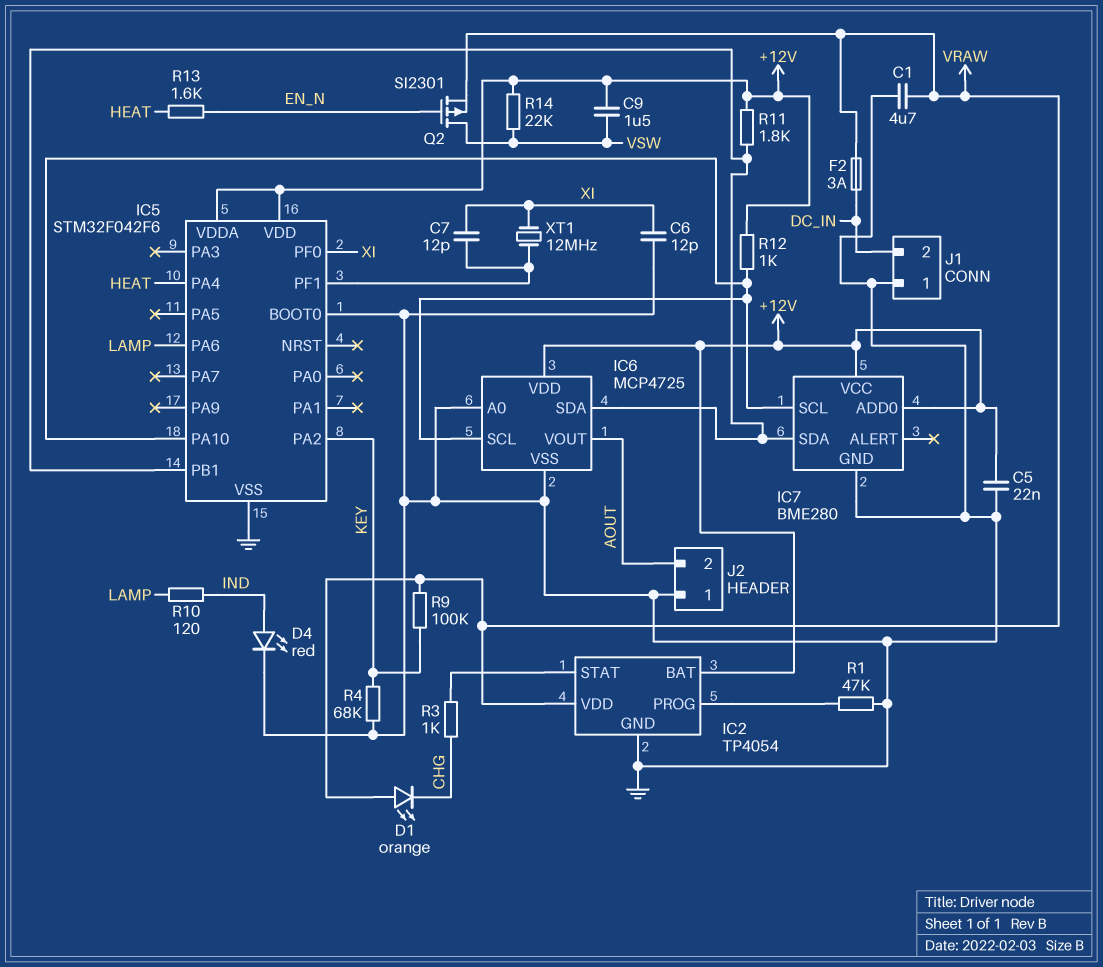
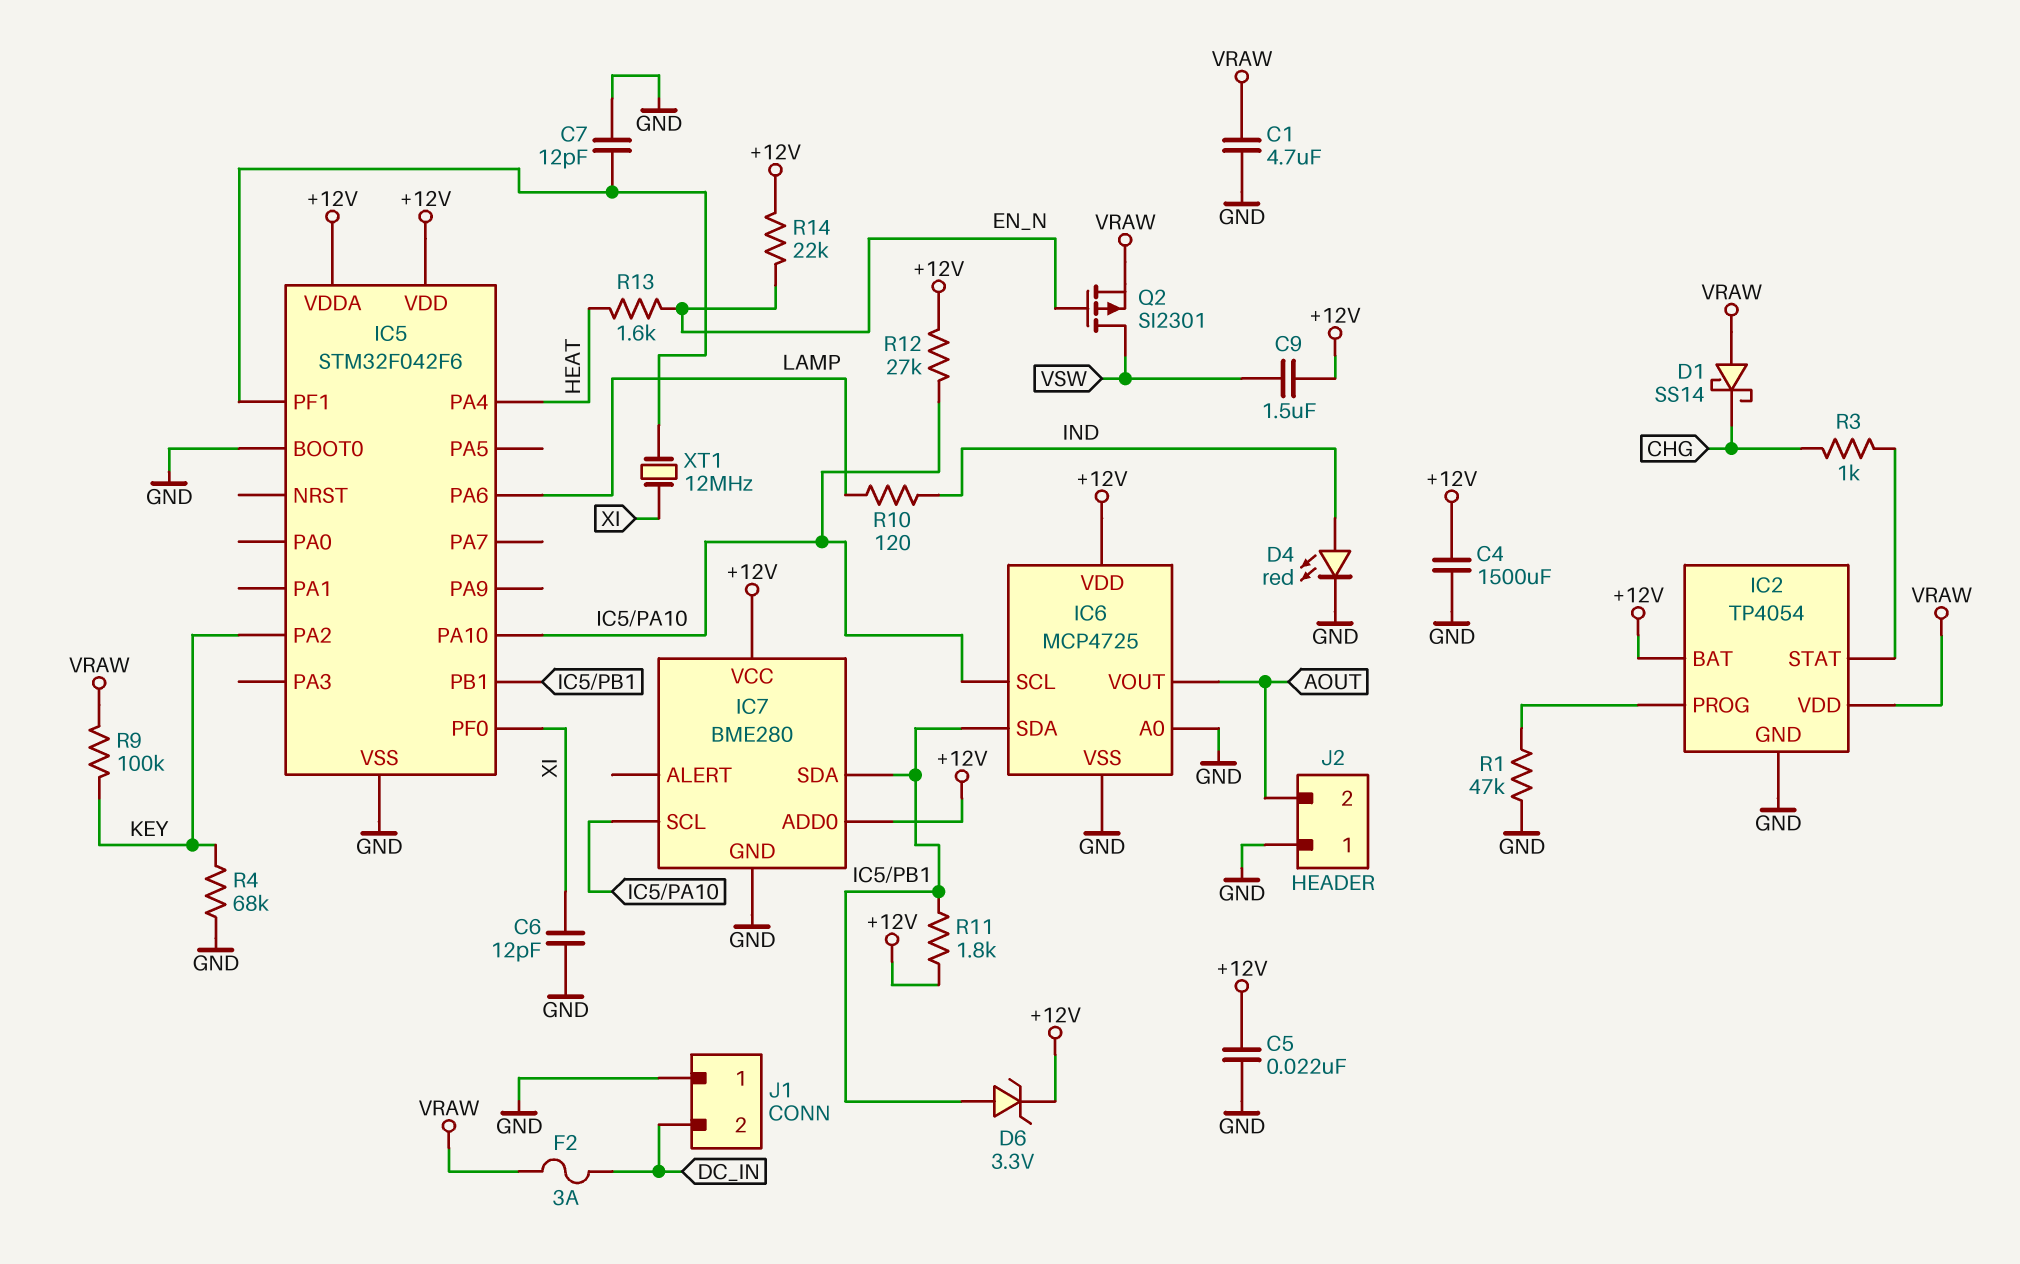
C4: none -> 1500uF (+12V, GND)
C7: 12pF (IC5/PF1, XI) -> 12pF (GND, IC5/PF1)
D1: LED orange (A VRAW, K CHG) -> schottky SS14 (A VRAW, K CHG)
D6: none -> zener 3.3V (A IC5/PB1, K +12V)
R12: 1k (+12V, IC5/PA10) -> 27k (+12V, IC5/PA10)
R14: 22k (+12V, VSW) -> 22k (+12V, EN_N)

